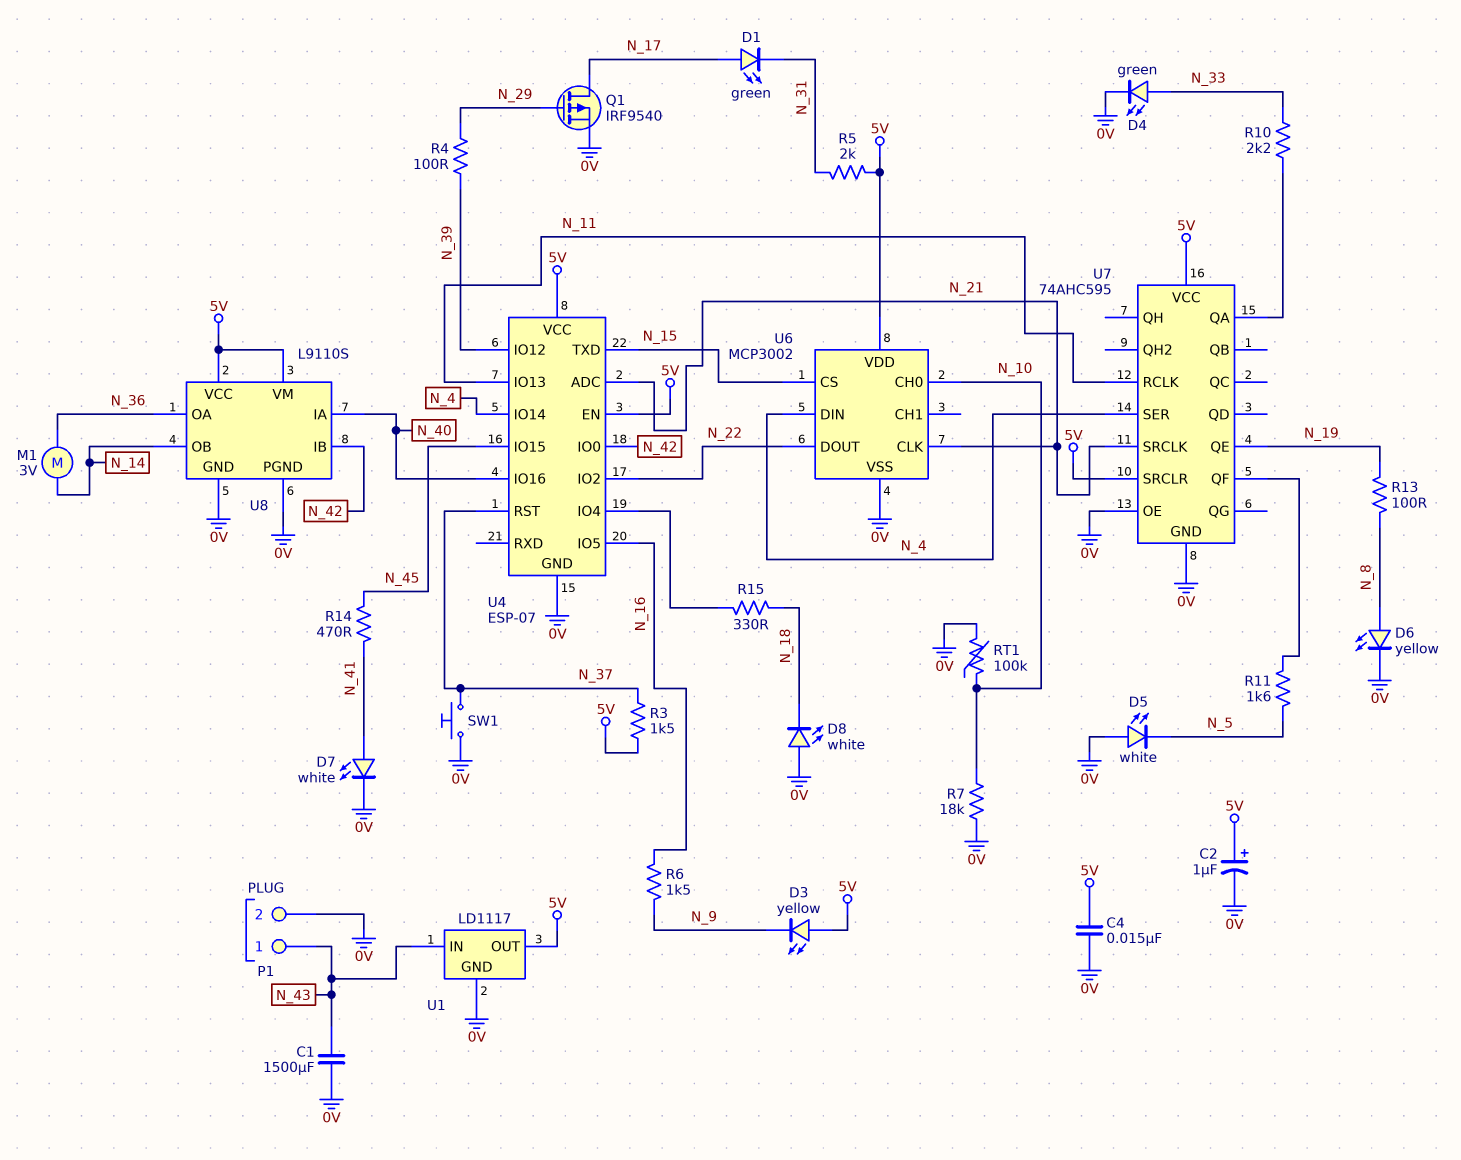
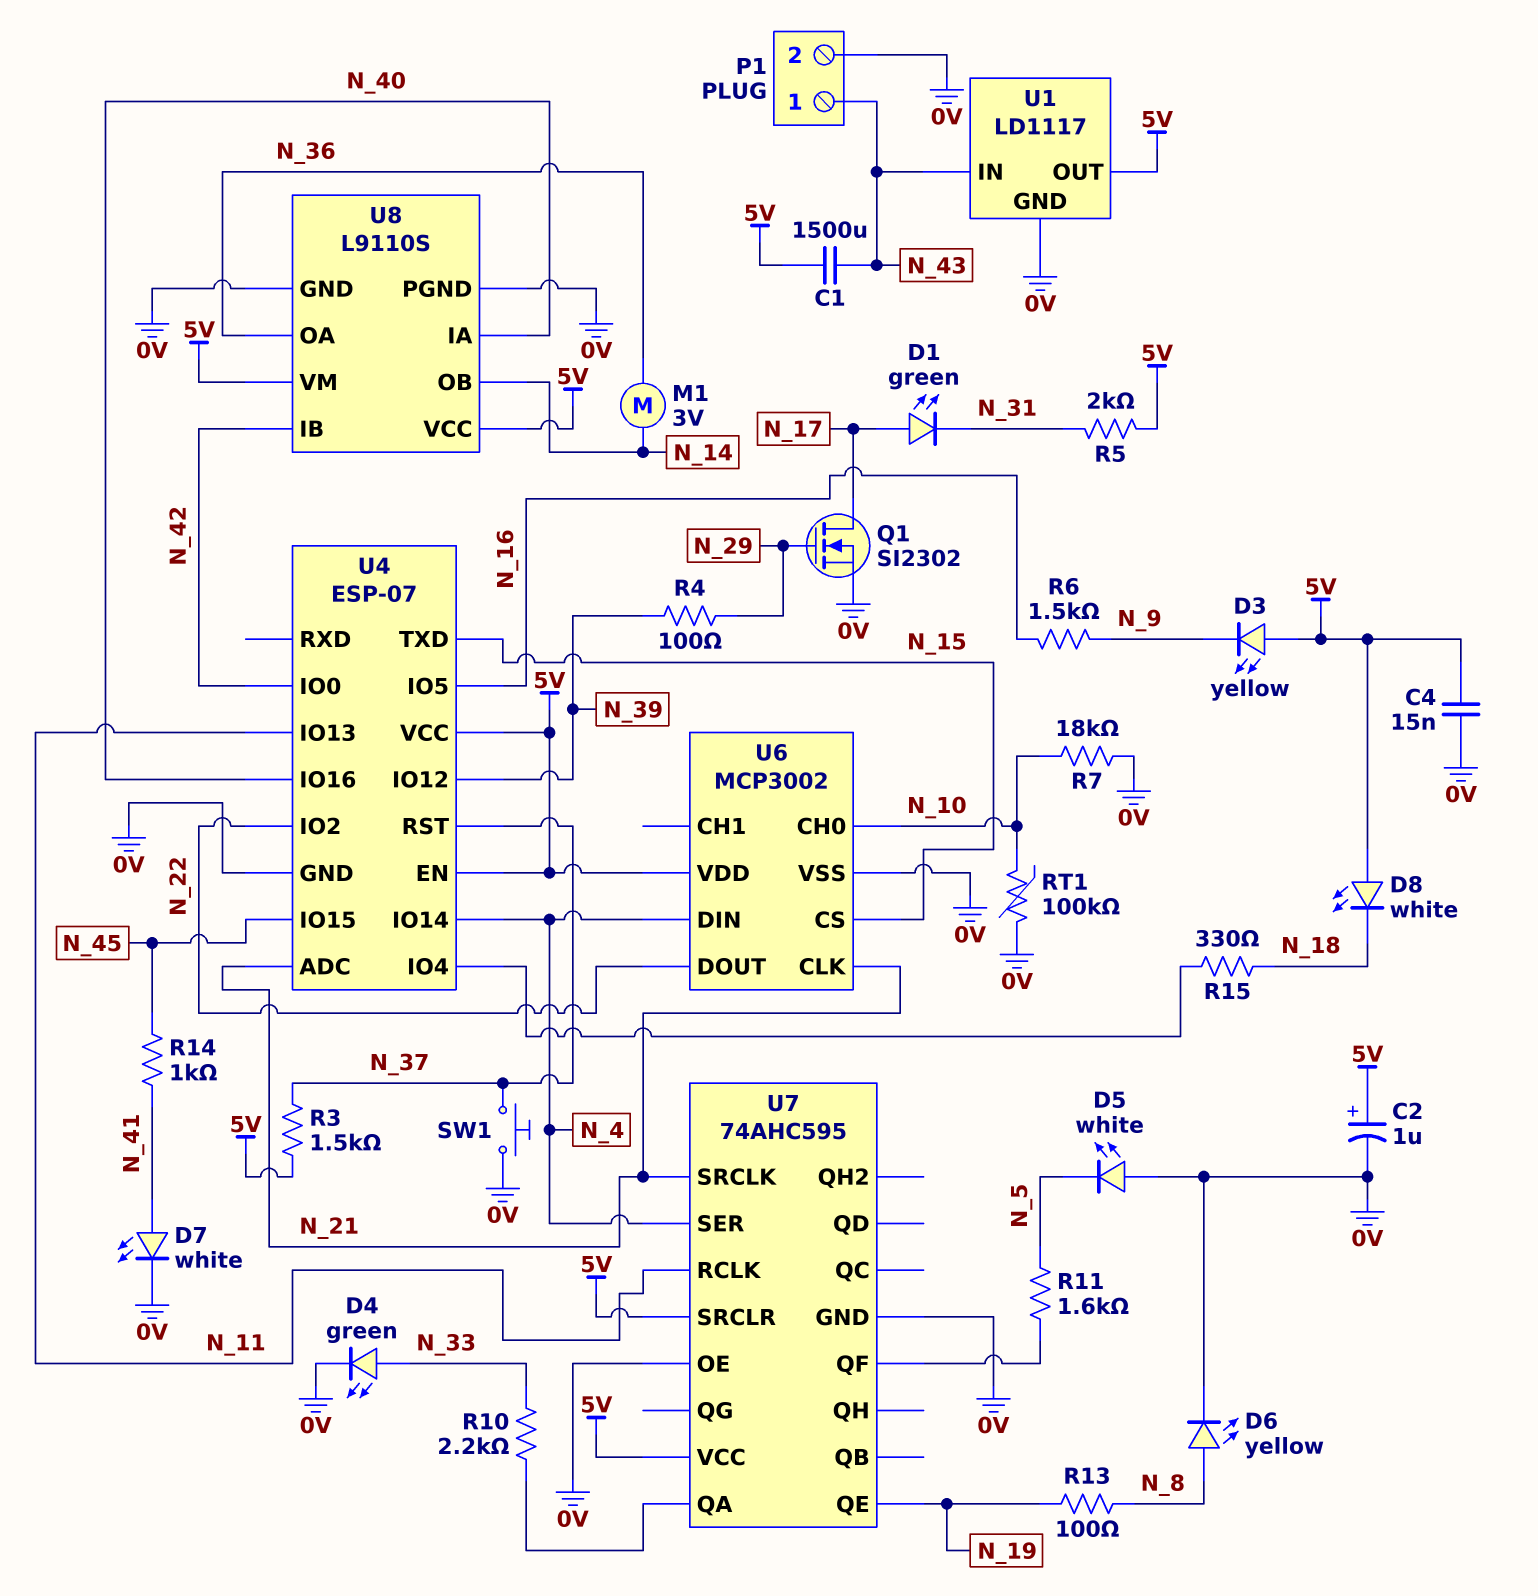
C1: 1500uF (0V, N_43) -> 1500uF (5V, N_43)
D8: LED white (A 0V, K N_18) -> LED white (A 5V, K N_18)
Q1: PMOS IRF9540 (G N_29, D N_17, S 0V) -> NMOS SI2302 (G N_29, D N_17, S 0V)
R14: 470 (N_41, N_45) -> 1k (N_41, N_45)

